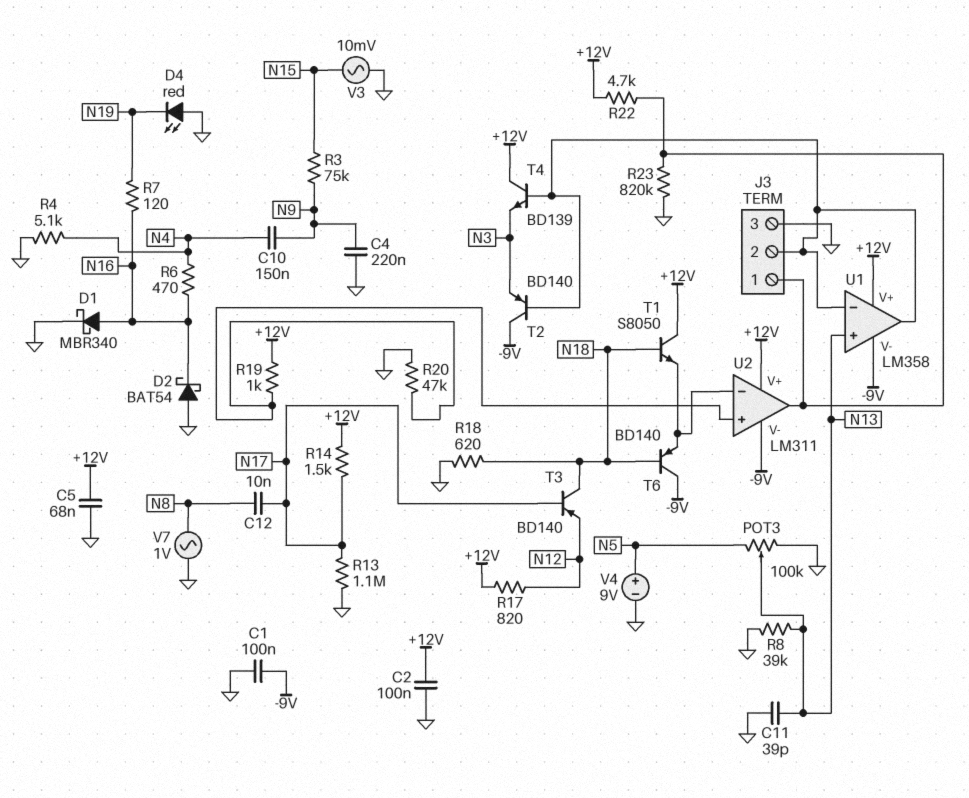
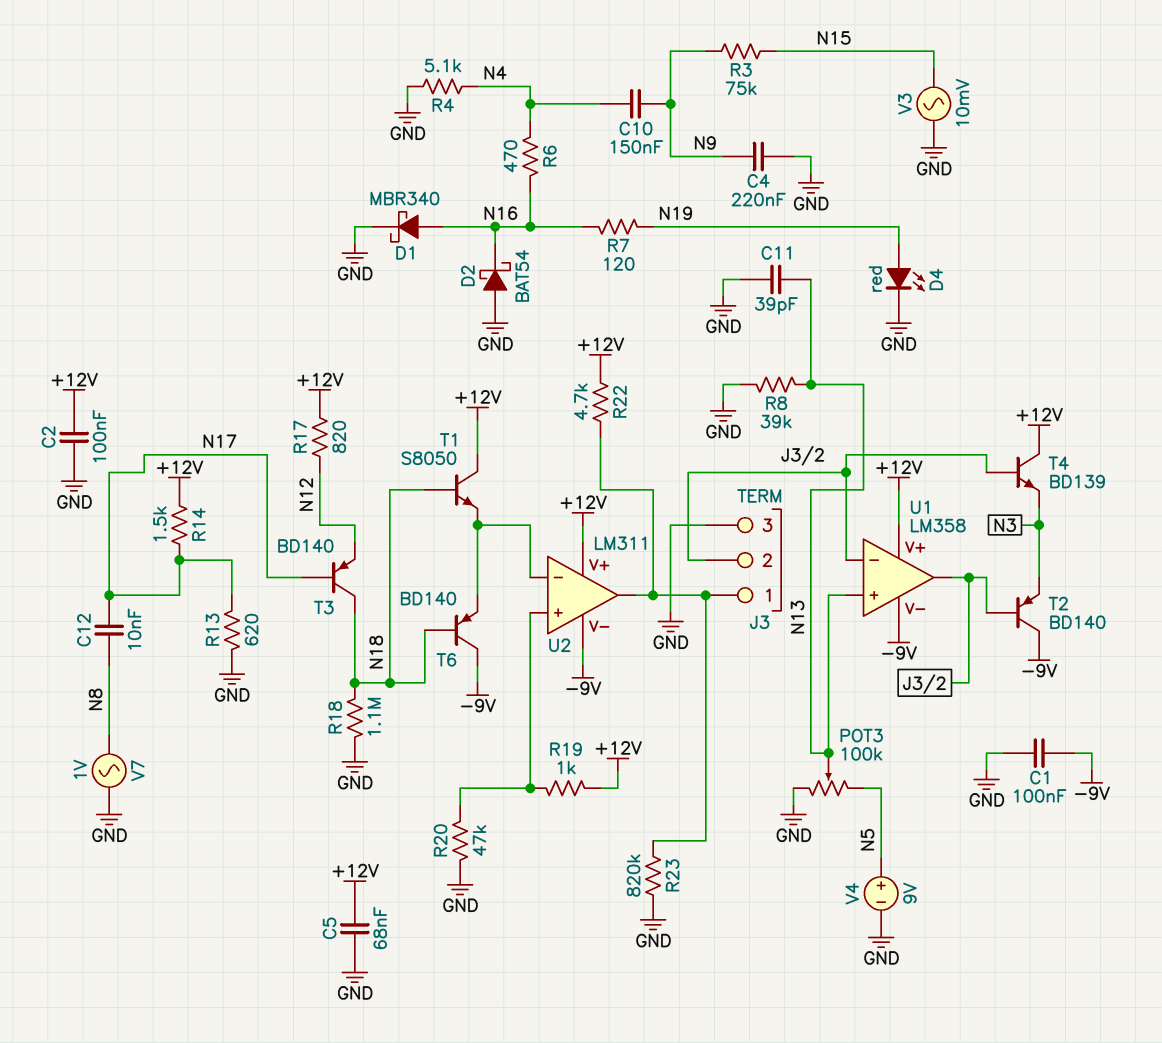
D4: LED red (A GND, K N19) -> LED red (A N19, K GND)
R13: 1.1M (GND, N17) -> 620 (GND, N17)
R18: 620 (GND, N18) -> 1.1M (GND, N18)

